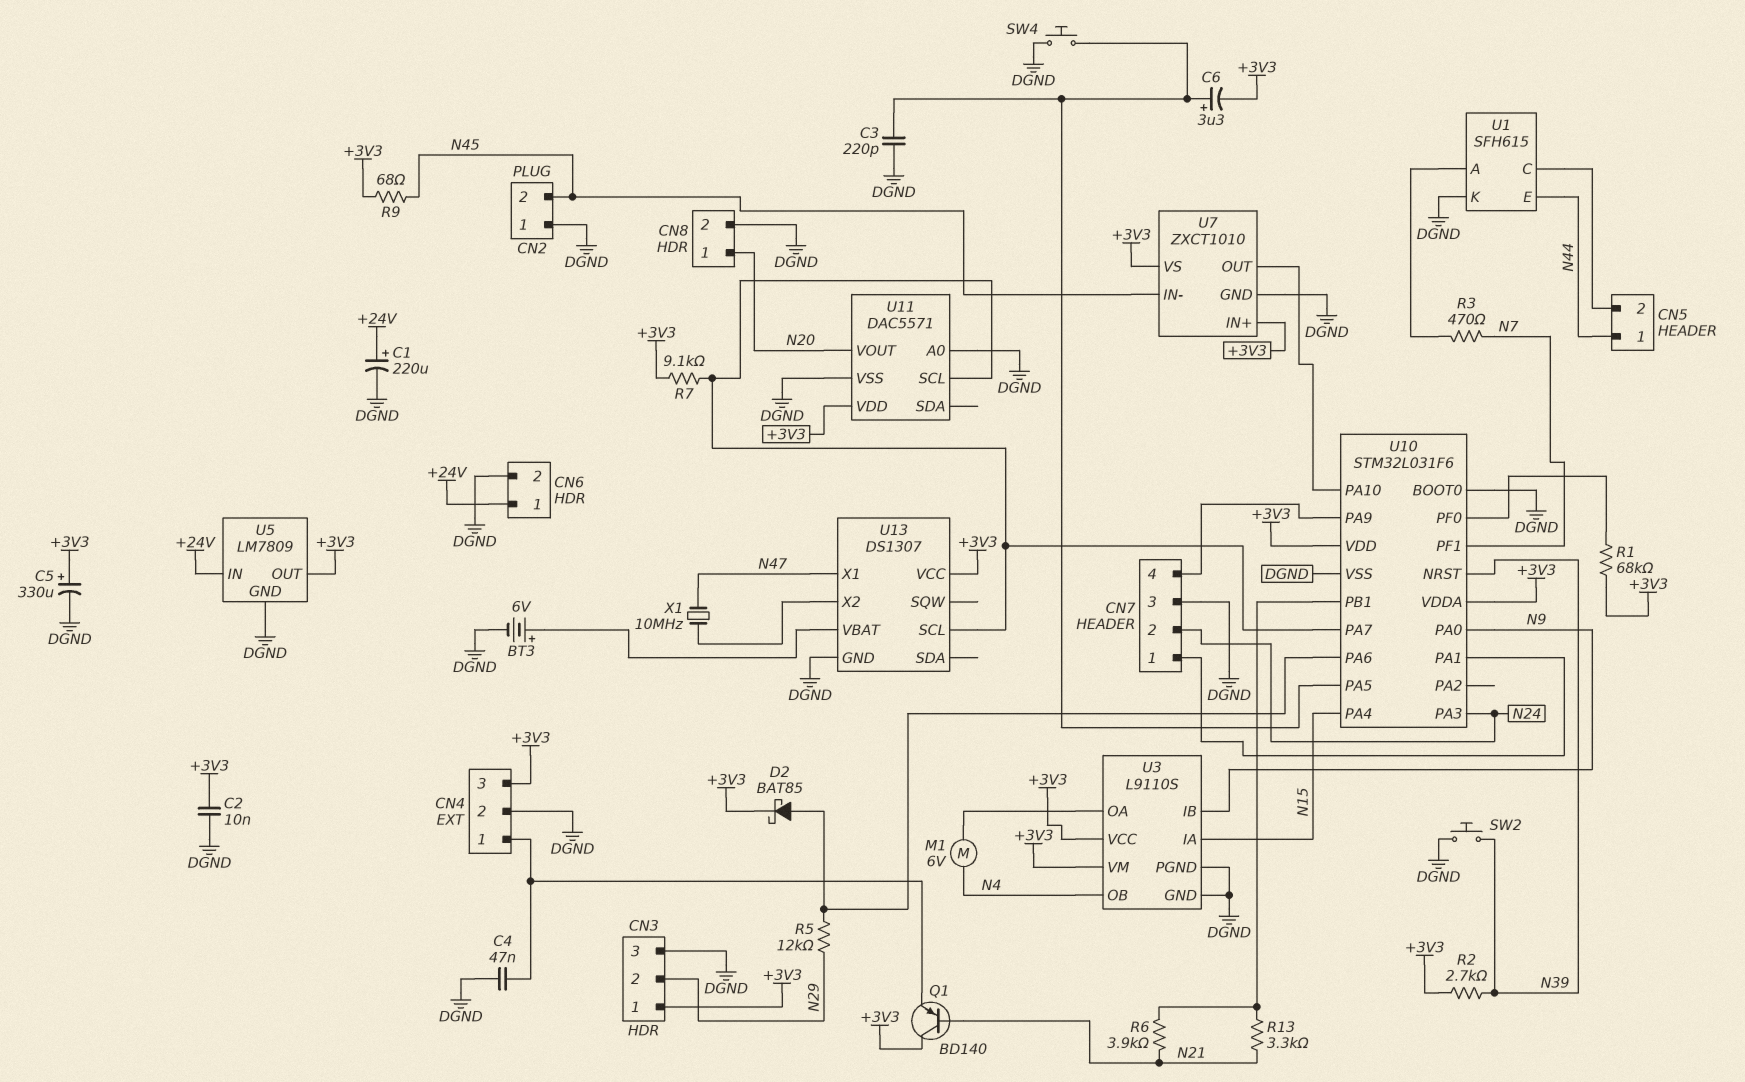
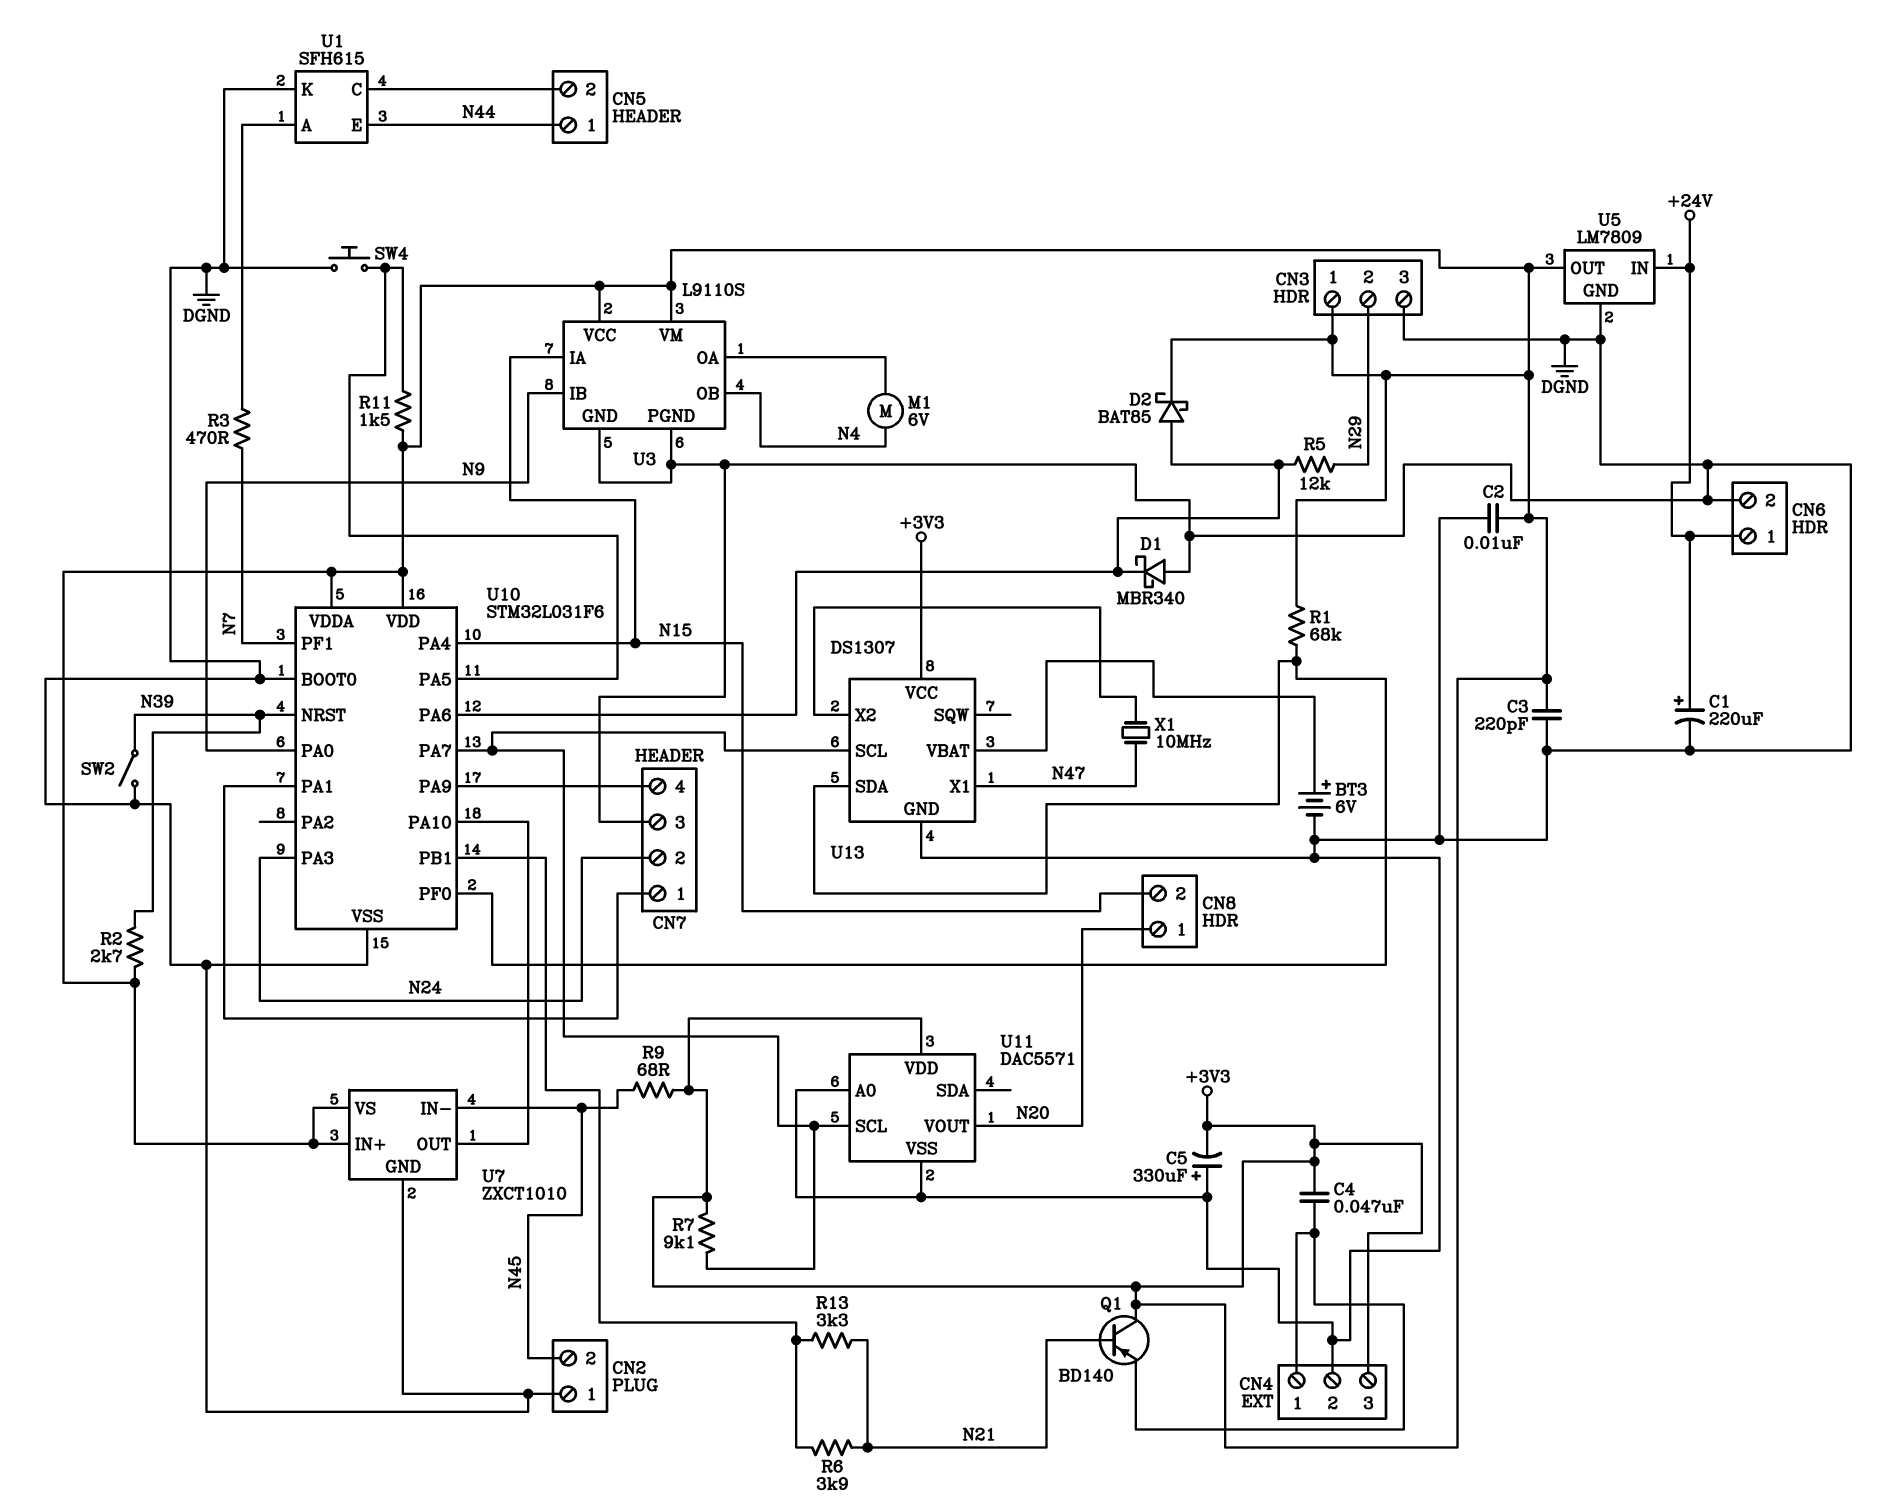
C3: 220pF (DGND, U10/PA5) -> 220pF (+3V3, DGND)
C4: 47nF (CN4/1, DGND) -> 47nF (+3V3, CN4/1)
C5: 330uF (plus +3V3, minus DGND) -> 330uF (plus DGND, minus +3V3)
C6: 3.3uF (plus U10/PA5, minus +3V3) -> none
CN8 pin 2: DGND -> N15
D1: none -> schottky MBR340 (A DGND, K U10/PA6)
R11: none -> 1.5k (+3V3, U10/PA5)
SW2: button (DGND, N39) -> switch (DGND, N39)
U13 pin SDA: none -> U10/PF0

